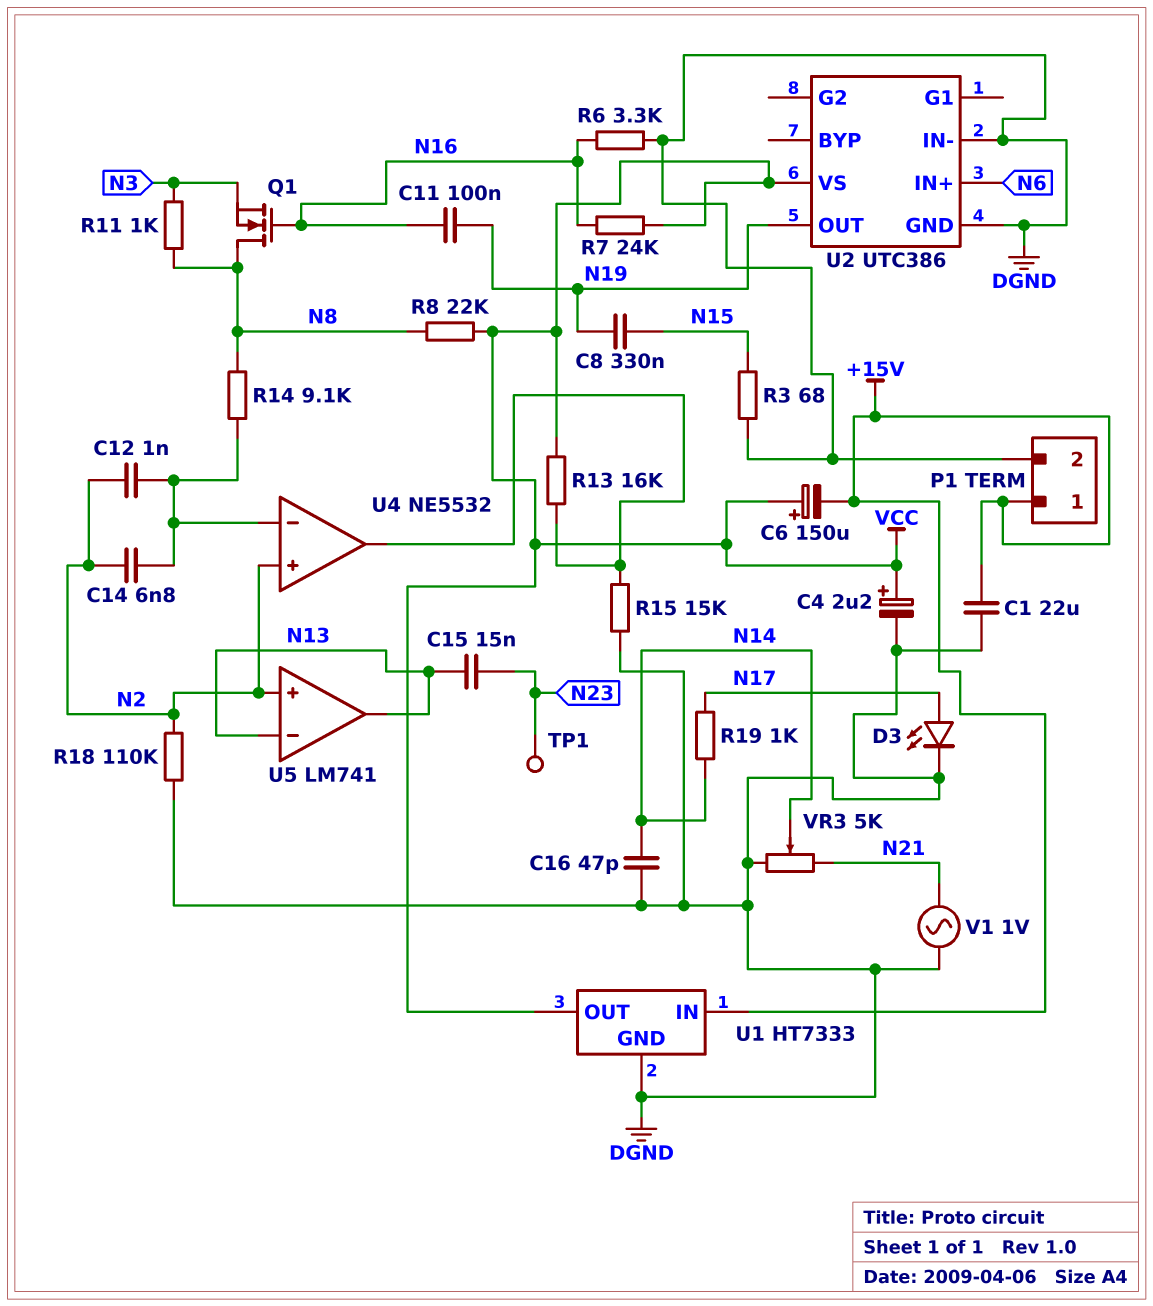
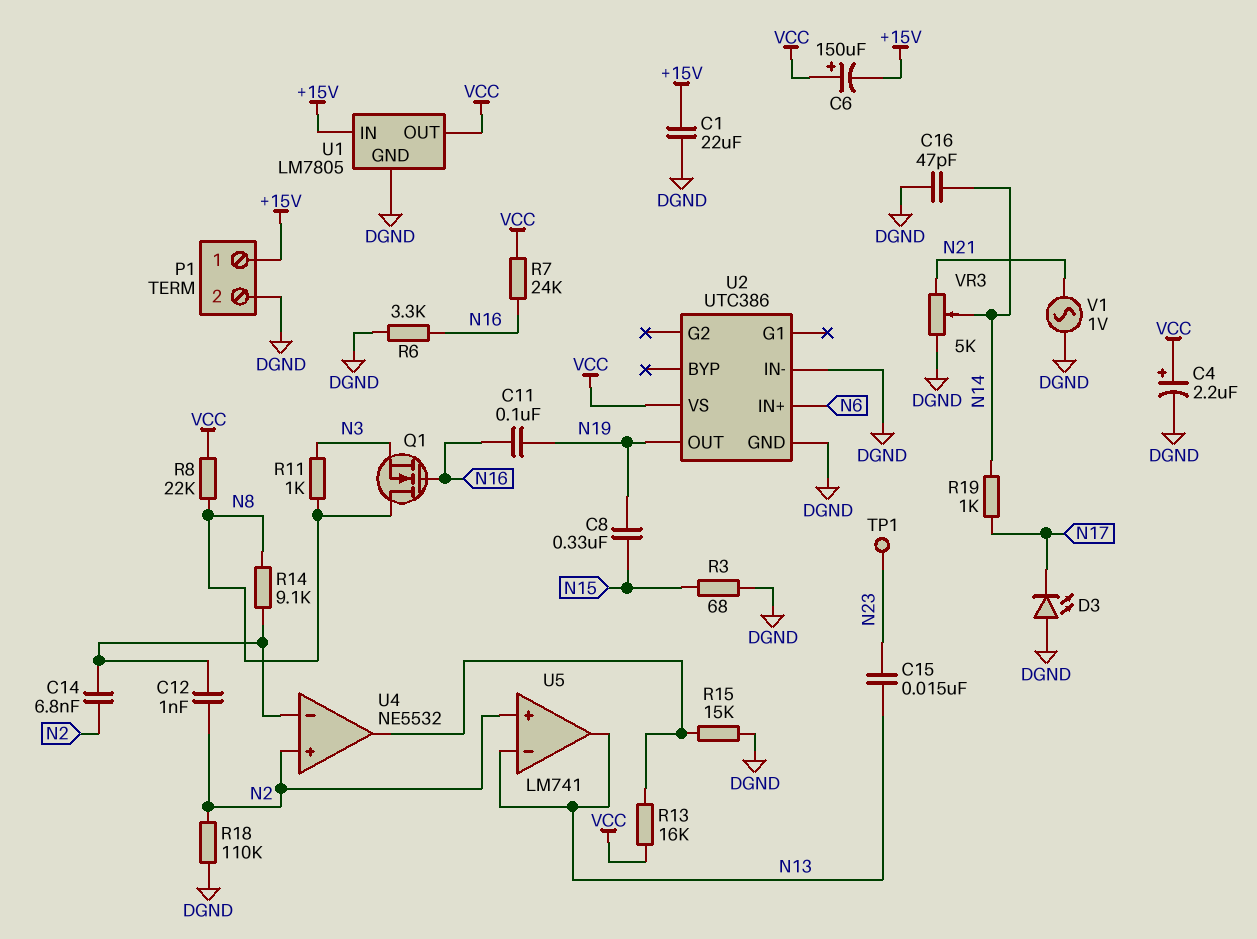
D3: LED (A N17, K DGND) -> LED (A DGND, K N17)
U1: HT7333 -> LM7805

